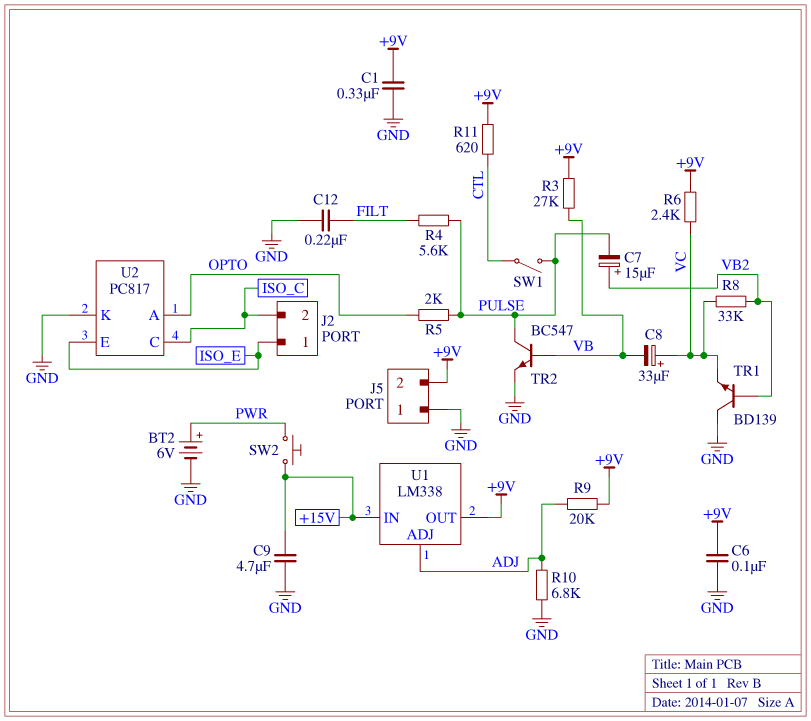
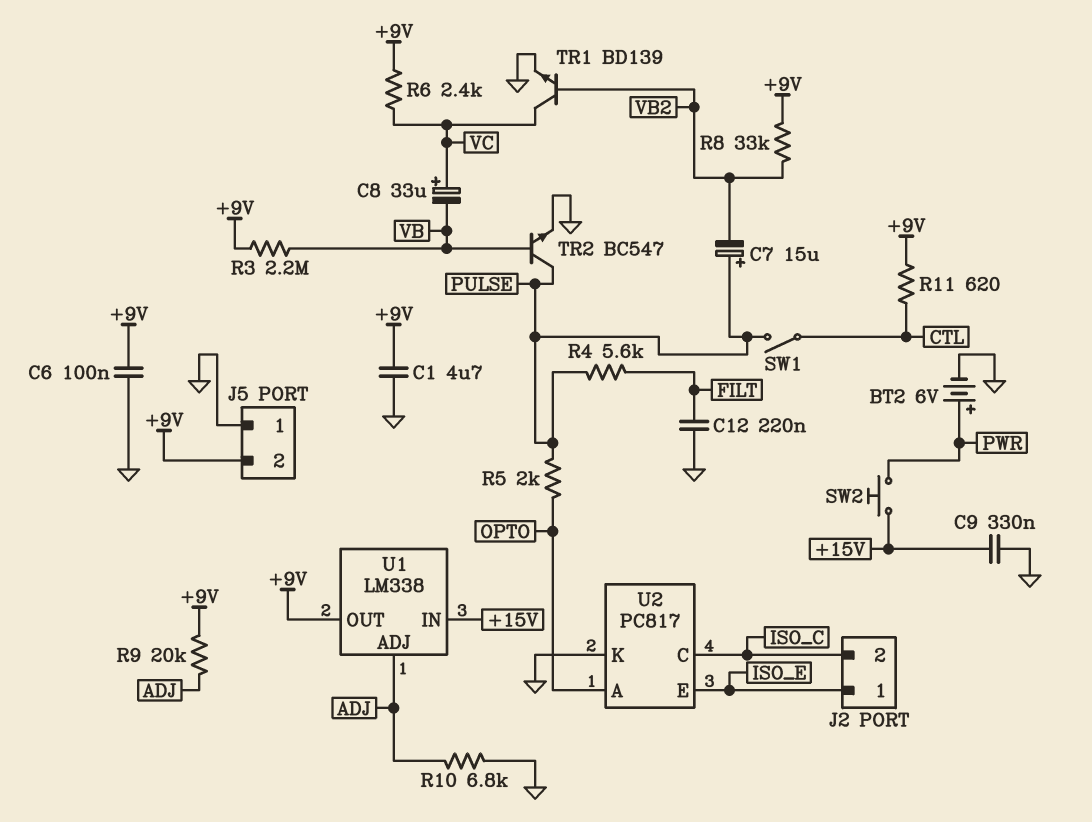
C1: 330nF (+9V, GND) -> 4.7uF (+9V, GND)
C7: 15uF (plus VB2, minus PULSE) -> 15uF (plus PULSE, minus VB2)
C9: 4.7uF (+15V, GND) -> 330nF (+15V, GND)
R3: 27k (+9V, VB) -> 2.2M (+9V, VB)
R8: 33k (VB2, VC) -> 33k (+9V, VB2)
TR1: NPN BD139 (B VB2, C GND, E VC) -> NPN BD139 (B VB2, C VC, E GND)

